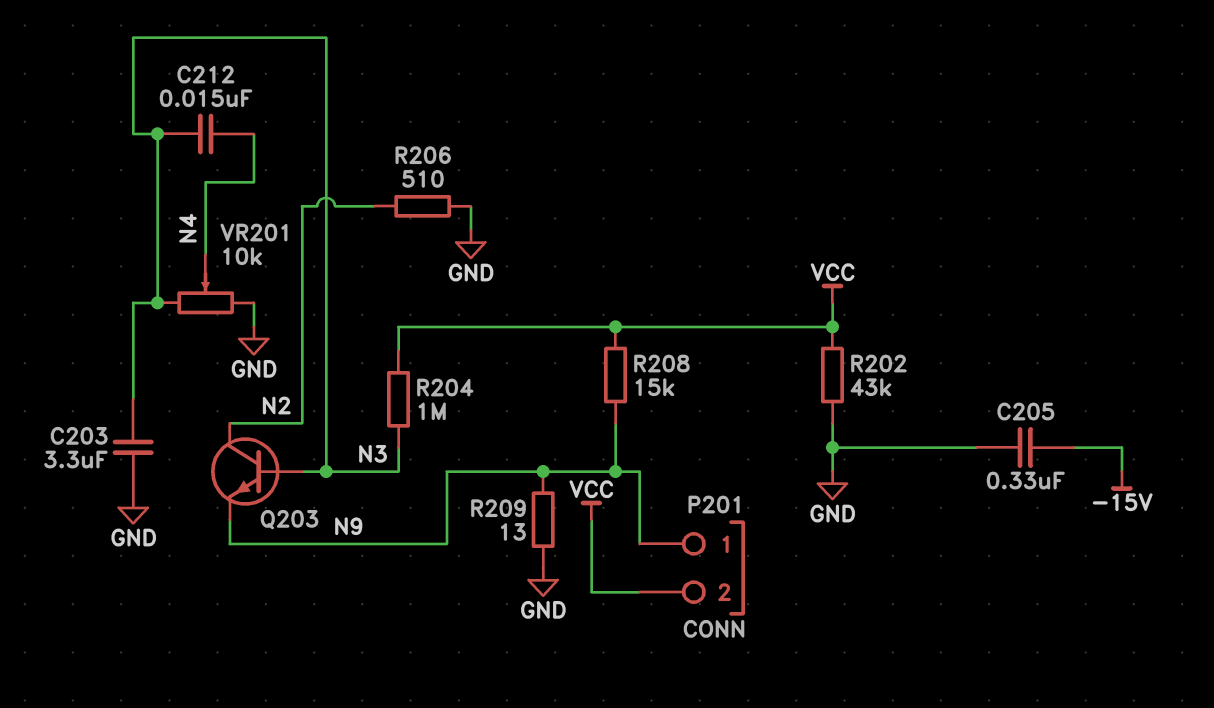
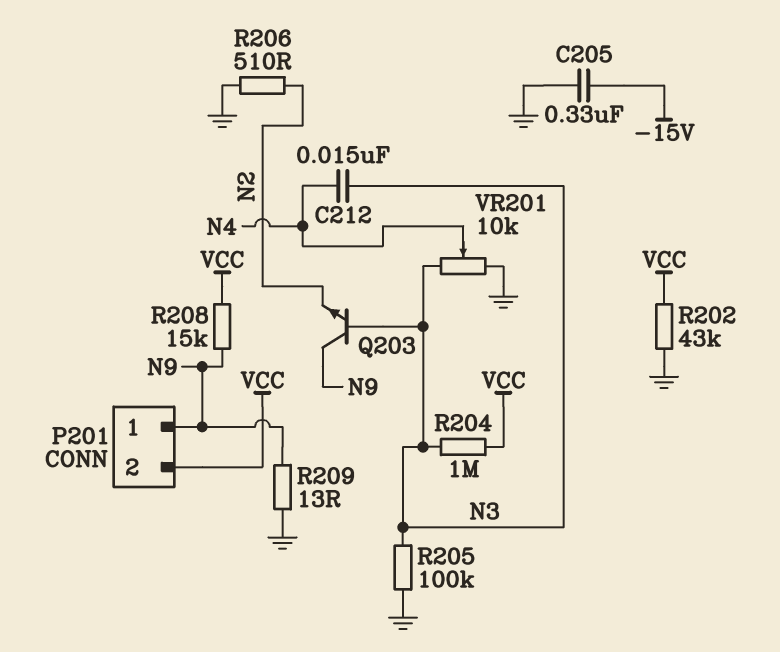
C203: 3.3uF (GND, N3) -> none
Q203: NPN (B N3, C N2, E N9) -> NPN (B N3, C N9, E N2)
R205: none -> 100k (GND, N3)

